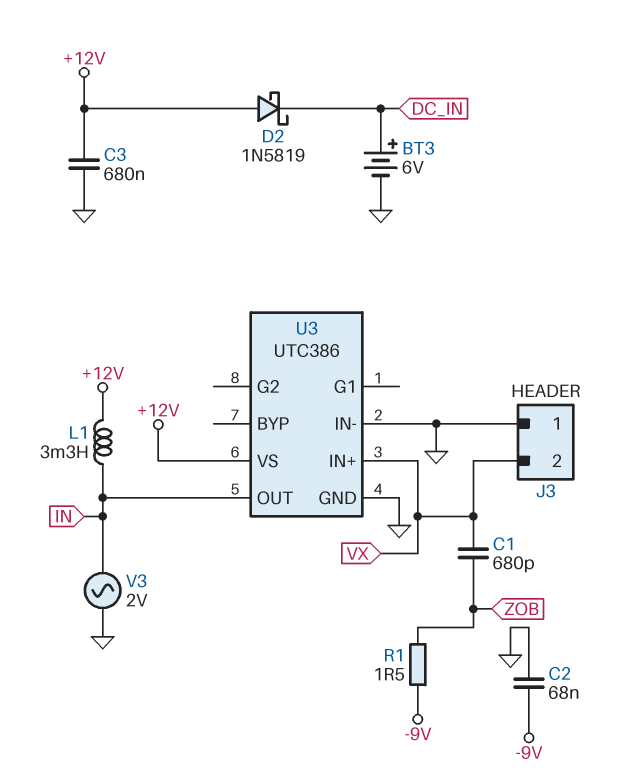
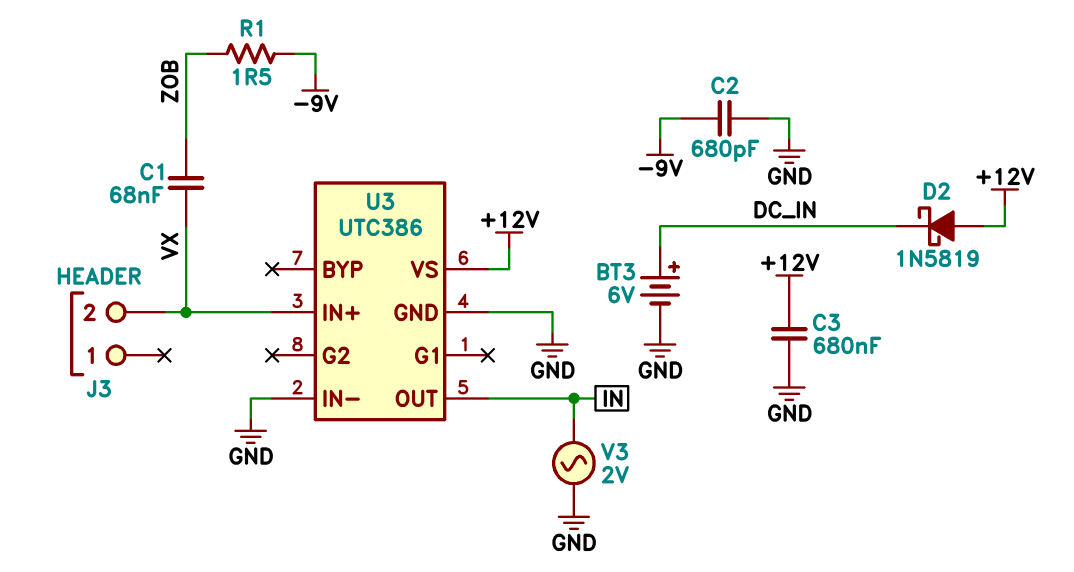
C1: 680pF (VX, ZOB) -> 68nF (VX, ZOB)
C2: 68nF (-9V, GND) -> 680pF (-9V, GND)
J3 pin 1: GND -> none
L1: 3.3mH (+12V, IN) -> none

